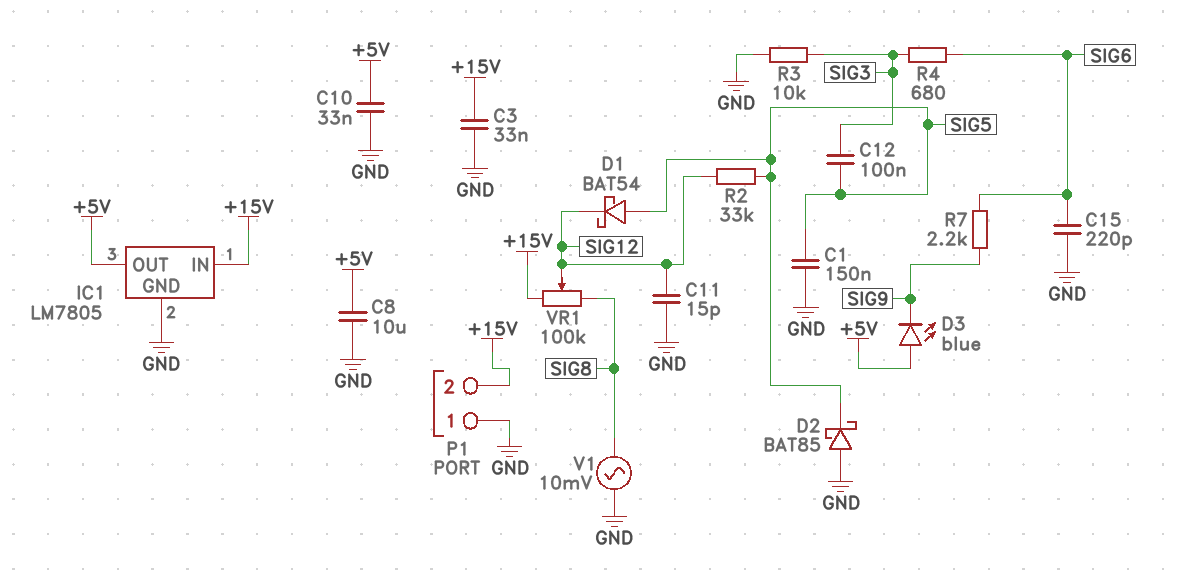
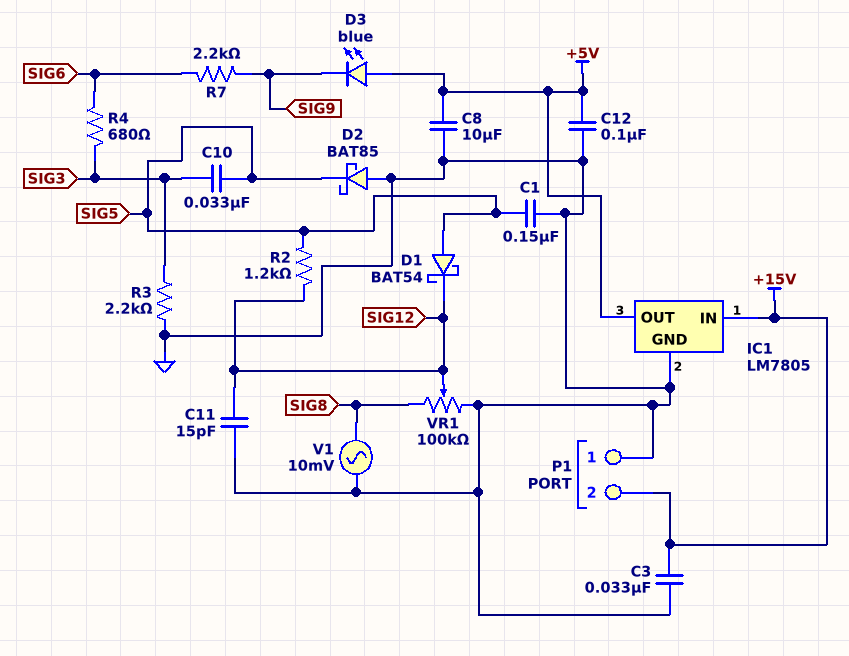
C10: 33nF (+5V, GND) -> 33nF (SIG3, SIG5)
C12: 100nF (SIG3, SIG5) -> 100nF (+5V, GND)
C15: 220pF (GND, SIG6) -> none
R2: 33k (SIG5, SIG12) -> 1.2k (SIG5, SIG12)
R3: 10k (GND, SIG3) -> 2.2k (GND, SIG3)
VR1: 100k (+15V, SIG8, wiper SIG12) -> 100k (GND, SIG8, wiper SIG12)

